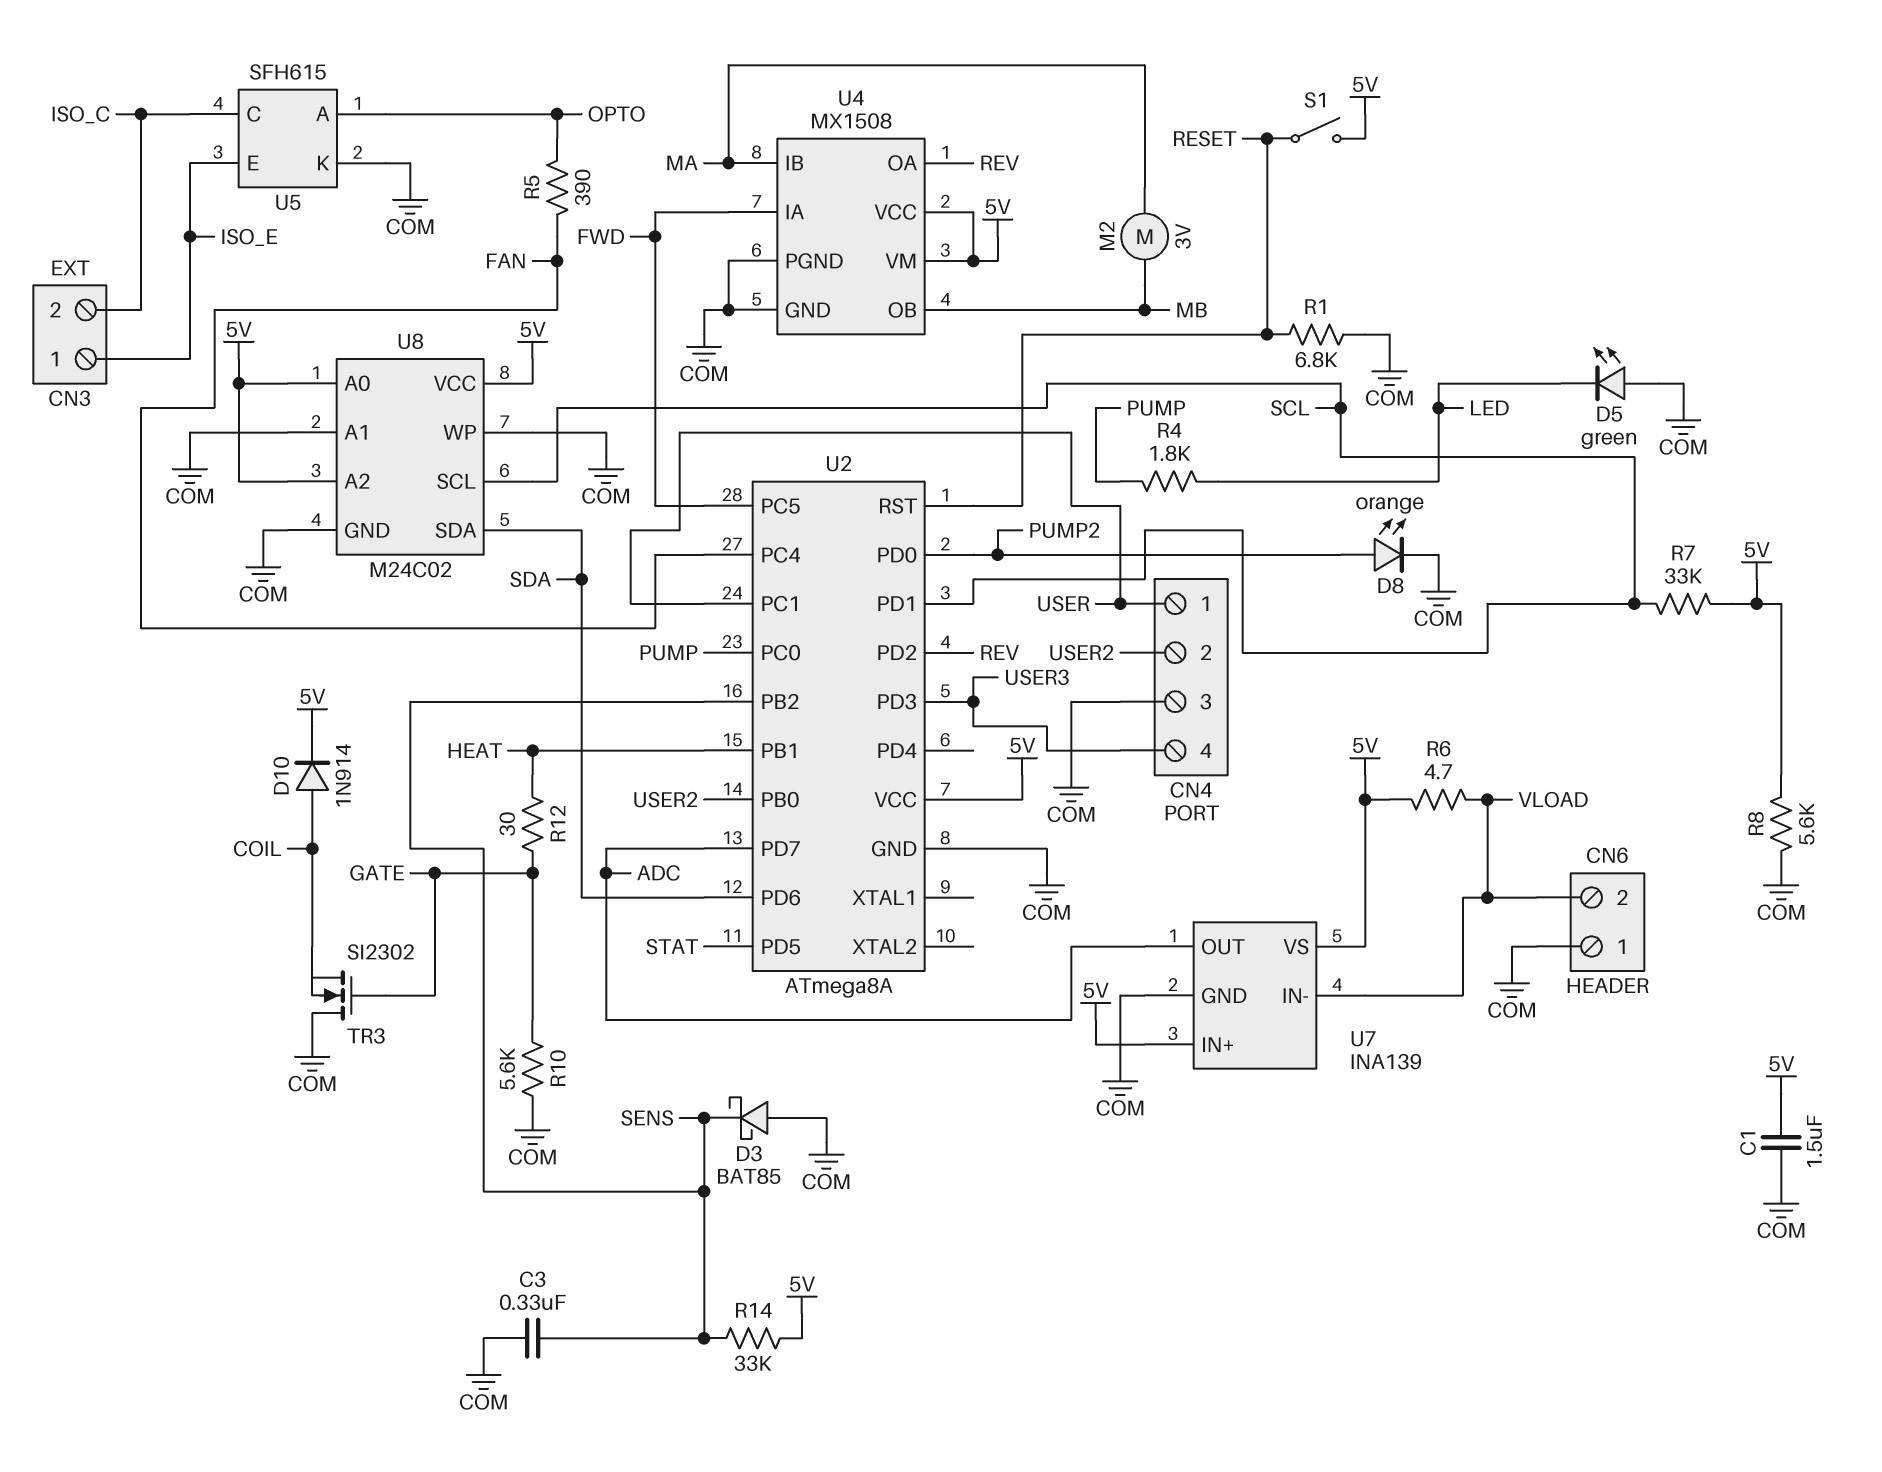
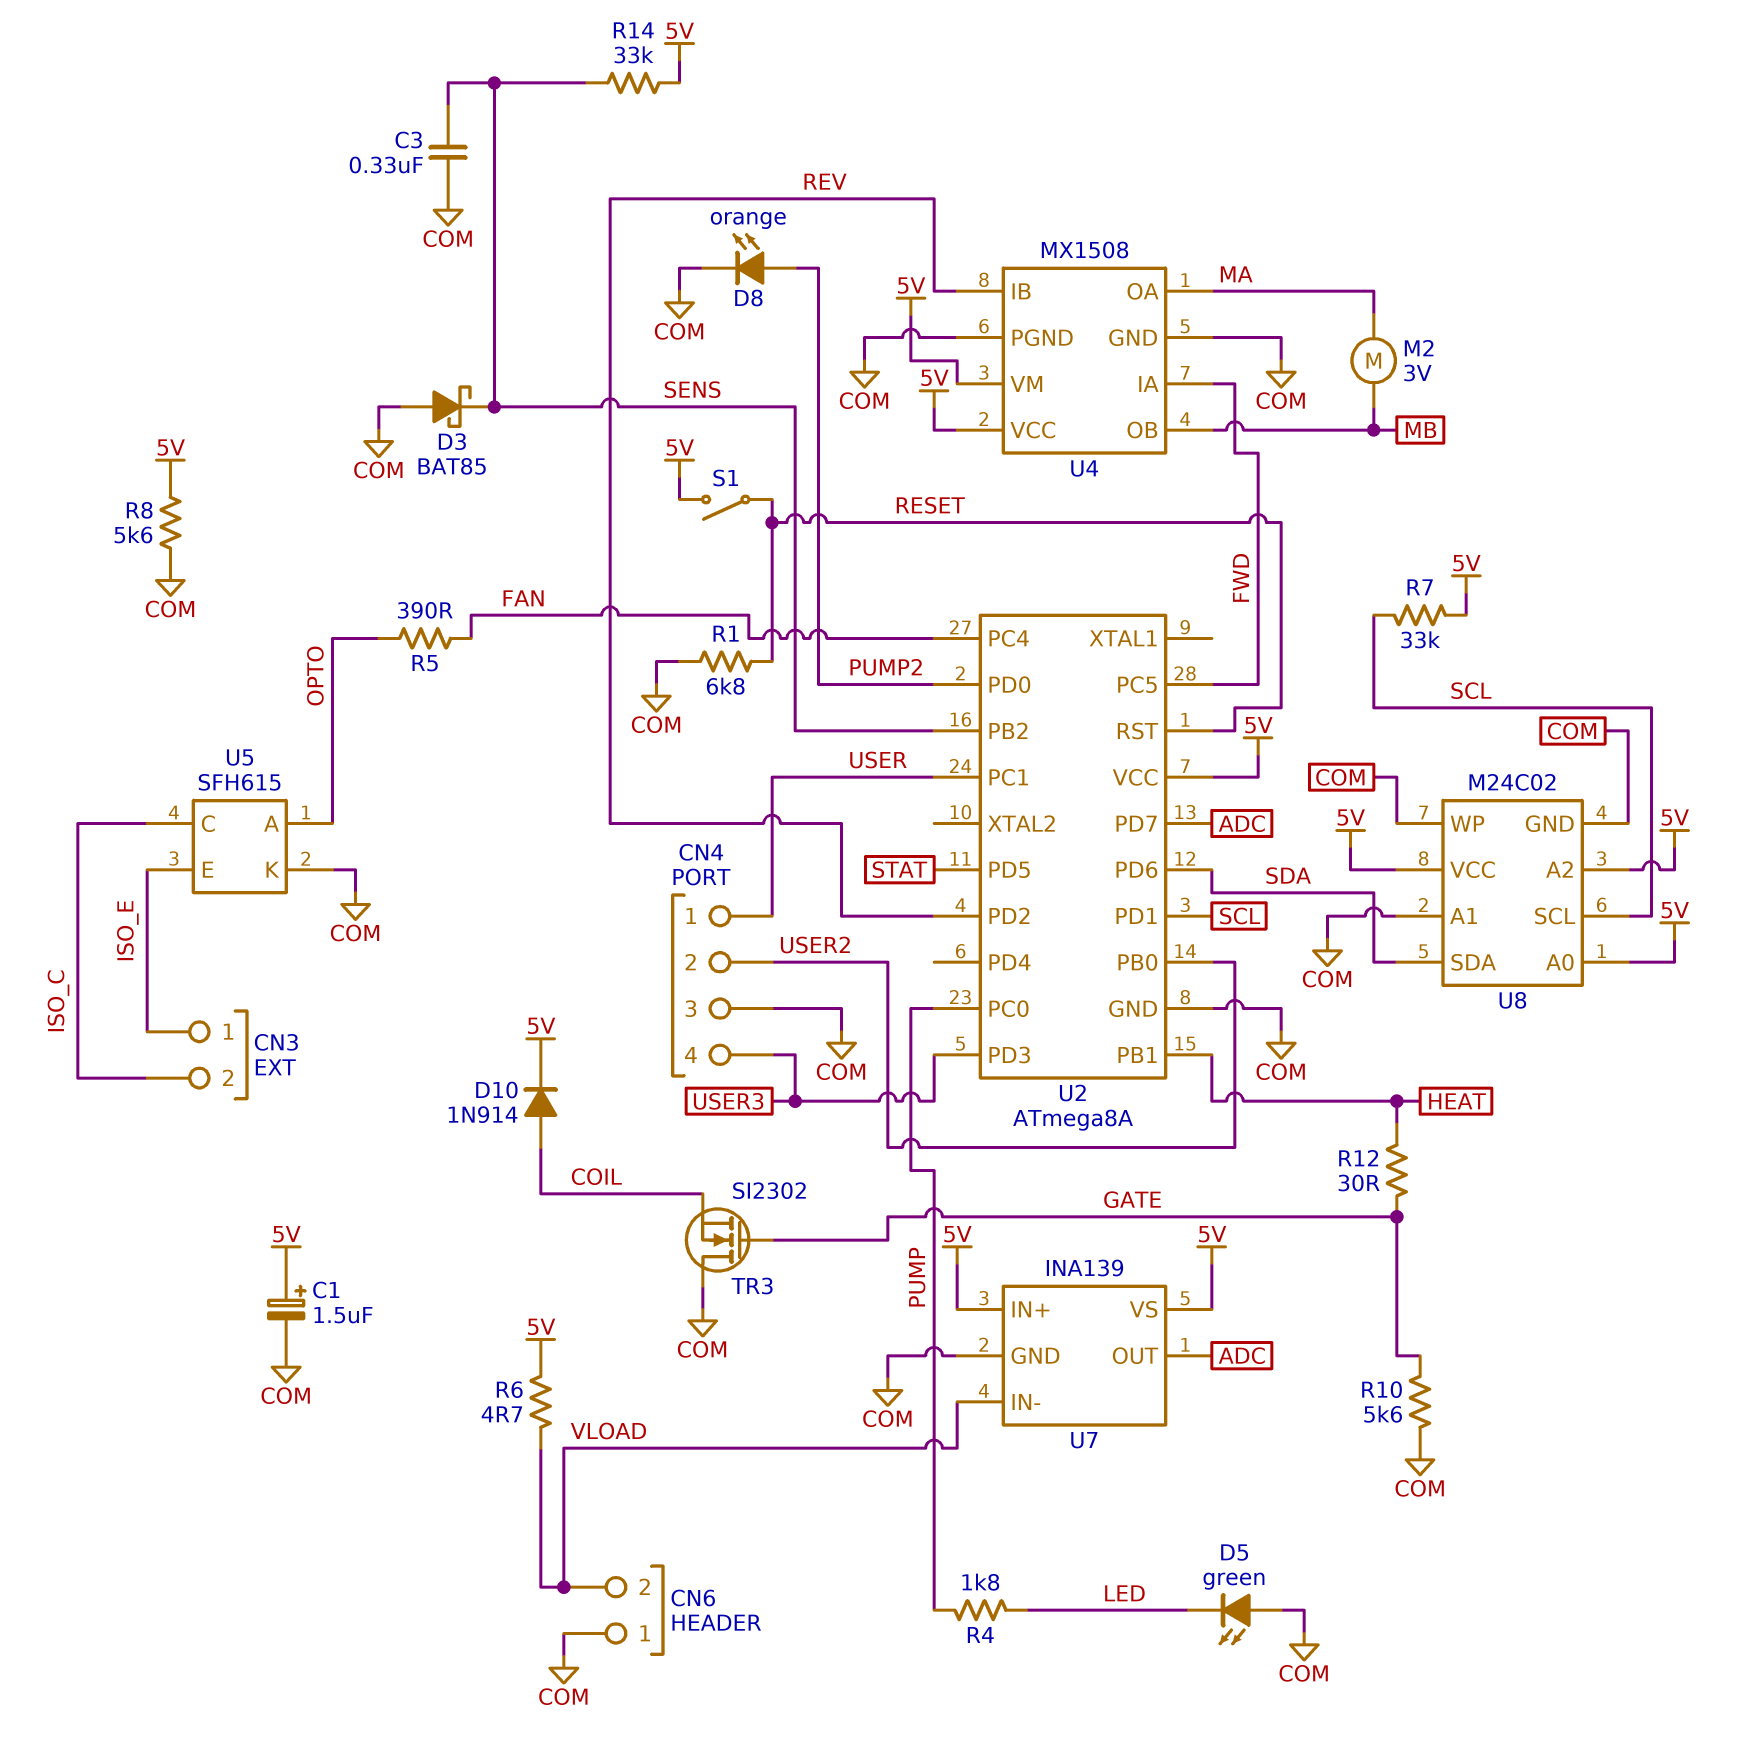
C1: 1.5uF (5V, COM) -> 1.5uF (plus 5V, minus COM)
U4 pin IB: MA -> REV
U4 pin OA: REV -> MA

